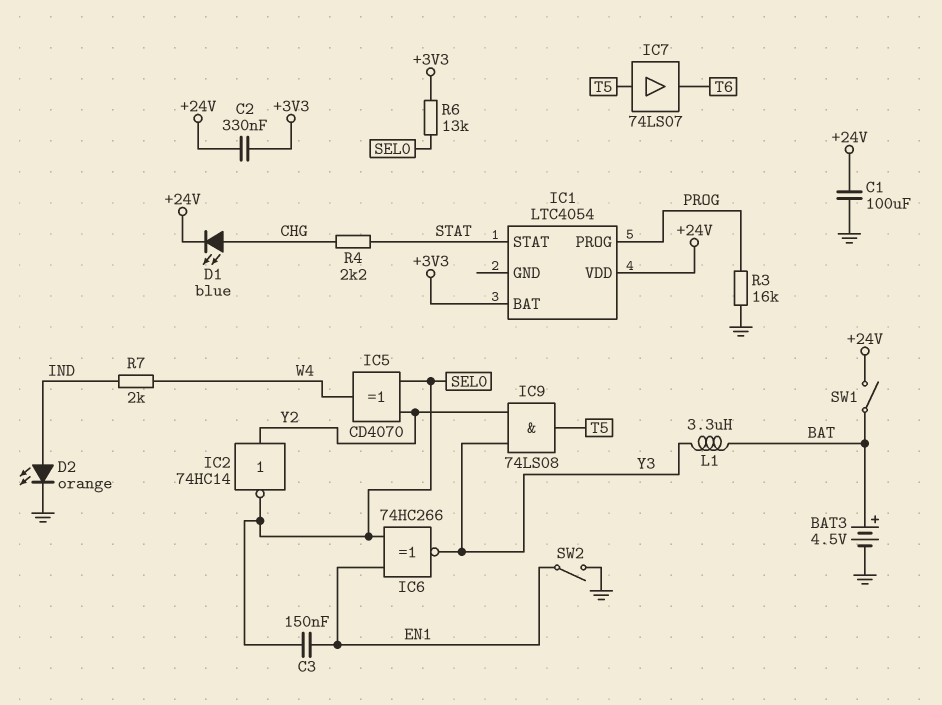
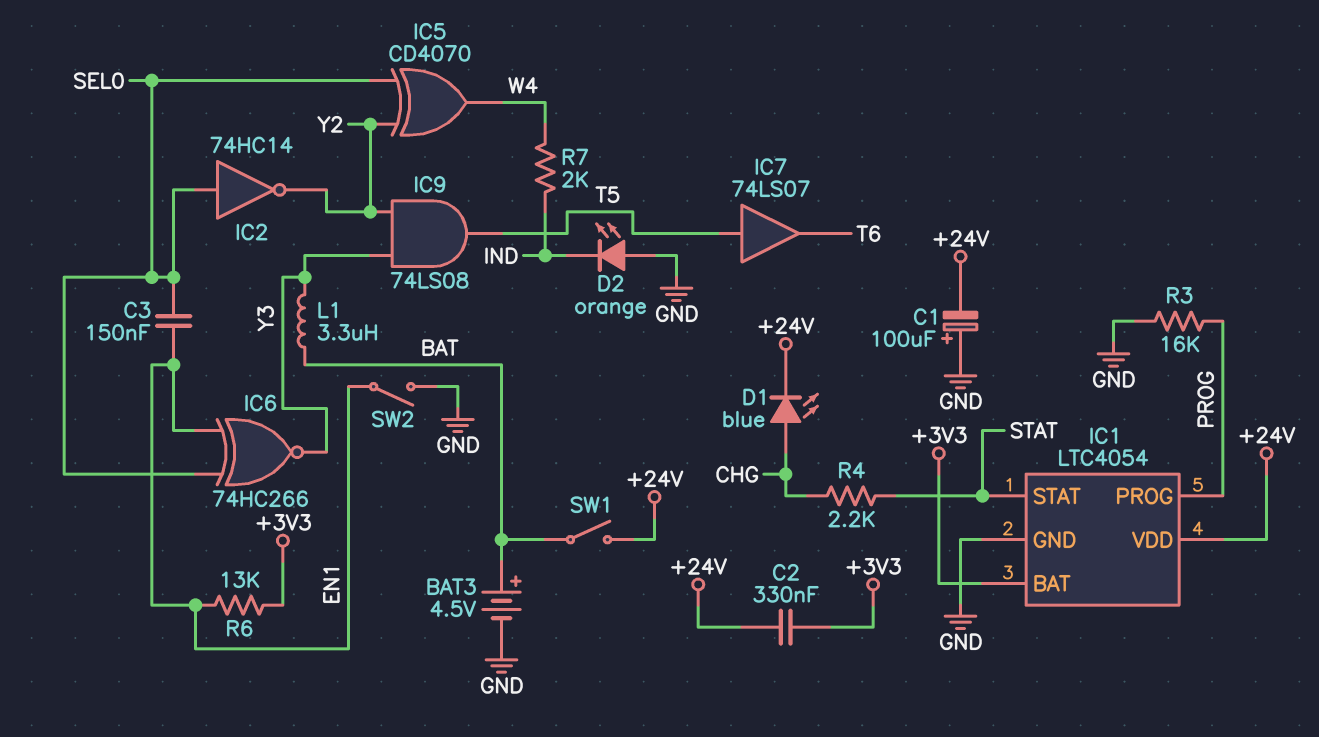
C1: 100uF (+24V, GND) -> 100uF (plus GND, minus +24V)
D2: LED orange (A IND, K GND) -> LED orange (A GND, K IND)
IC1 pin GND: none -> GND
IC2: NOT 74HC14 (in Y2, out SEL0) -> NOT 74HC14 (in SEL0, out Y2)
R6: 13k (+3V3, SEL0) -> 13k (+3V3, EN1)

